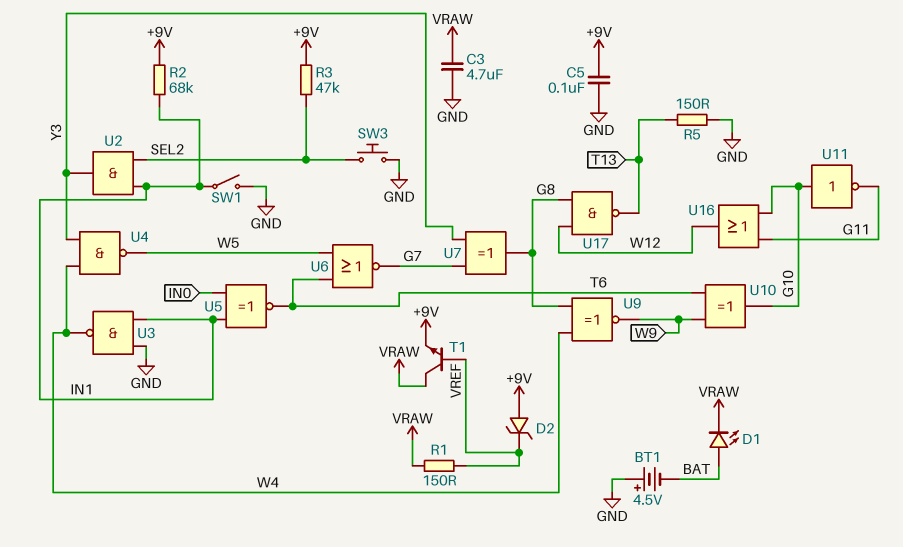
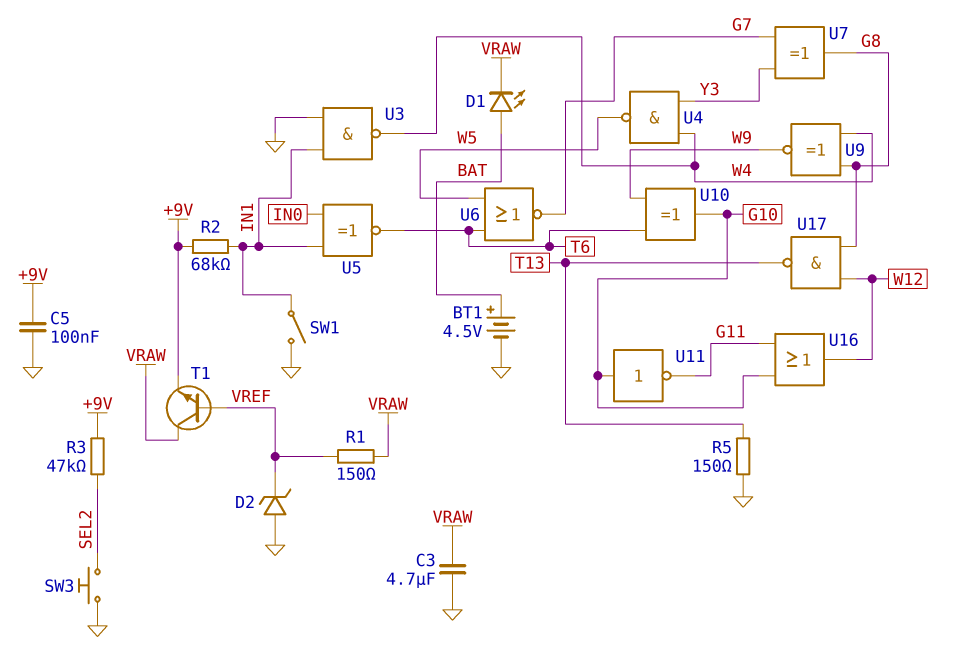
BT1: 4.5V (plus GND, minus BAT) -> 4.5V (plus BAT, minus GND)
D2: zener (A +9V, K VREF) -> zener (A GND, K VREF)
U2: AND (in IN1, in SEL2, out Y3) -> none

